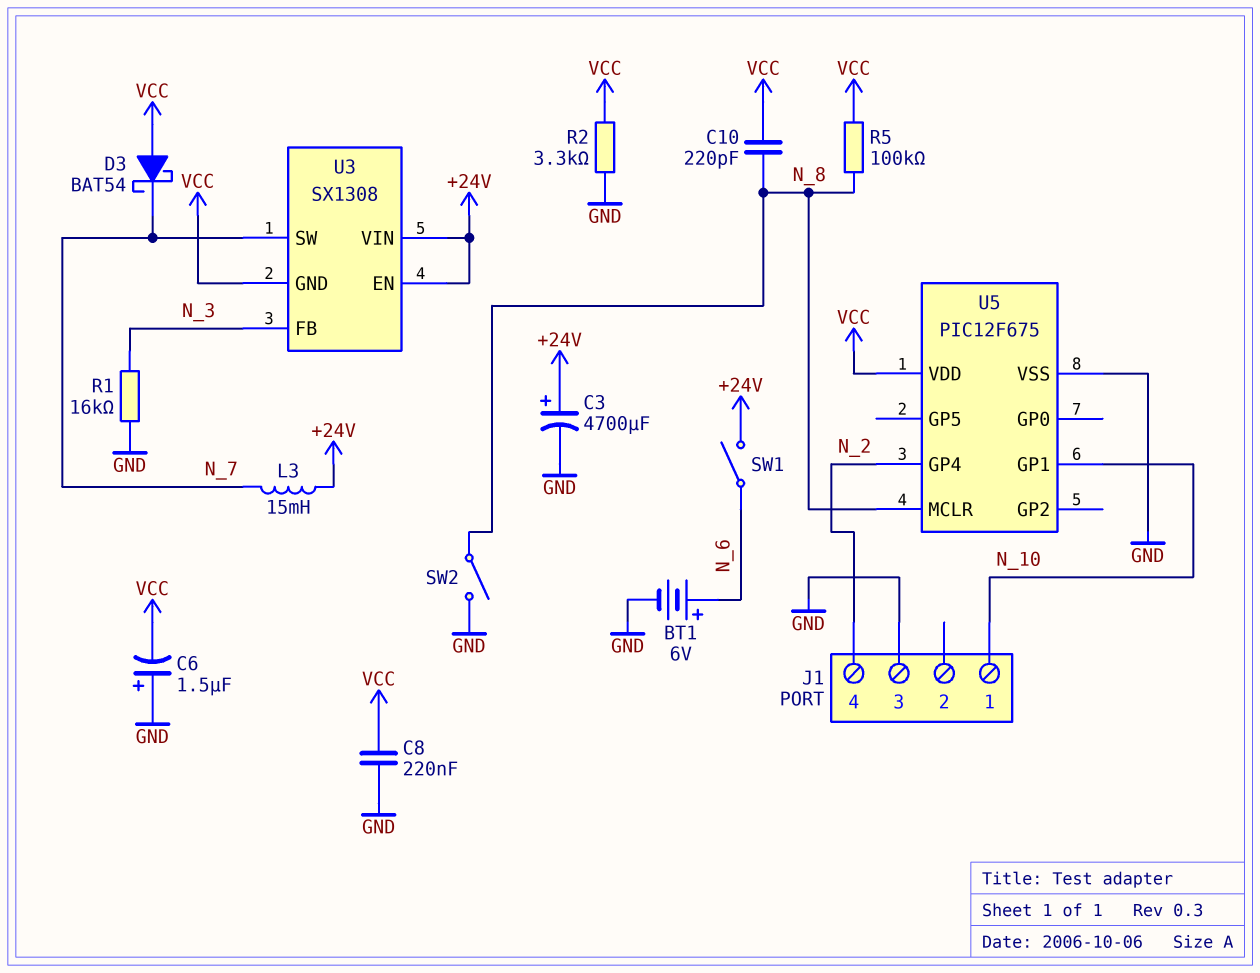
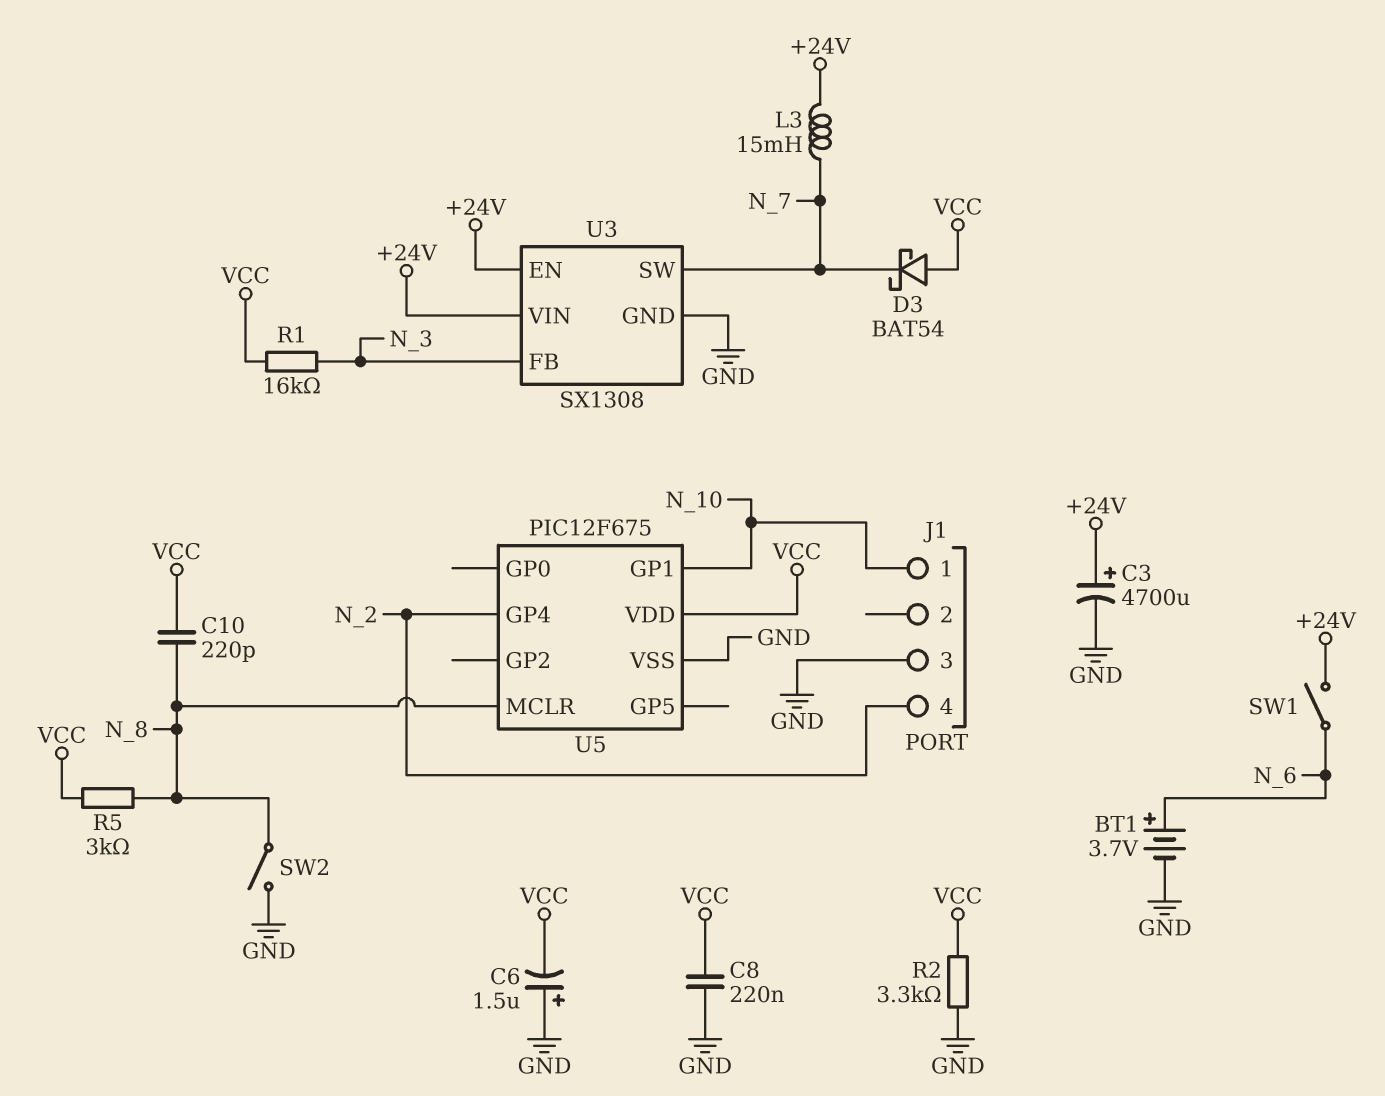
BT1: 6V (plus N_6, minus GND) -> 3.7V (plus N_6, minus GND)
R1: 16k (GND, N_3) -> 16k (N_3, VCC)
R5: 100k (N_8, VCC) -> 3k (N_8, VCC)
U3 pin GND: VCC -> GND

